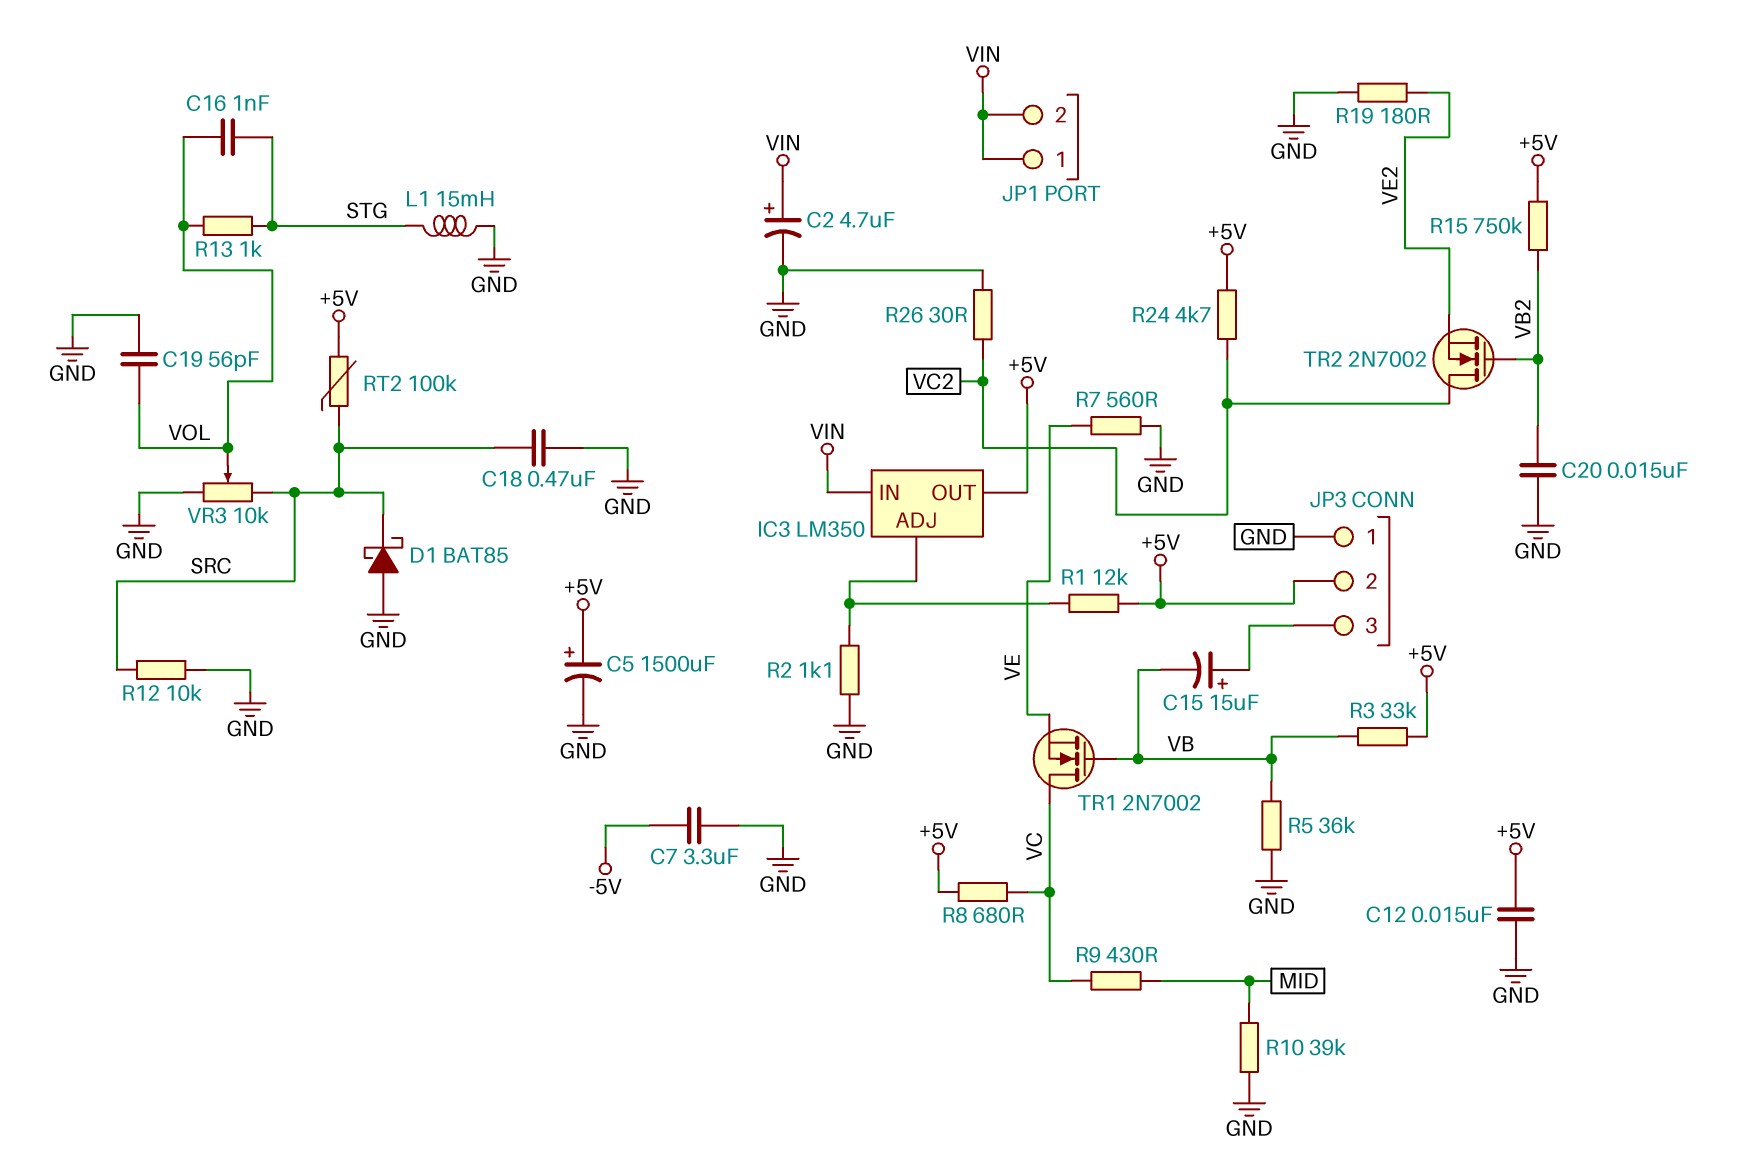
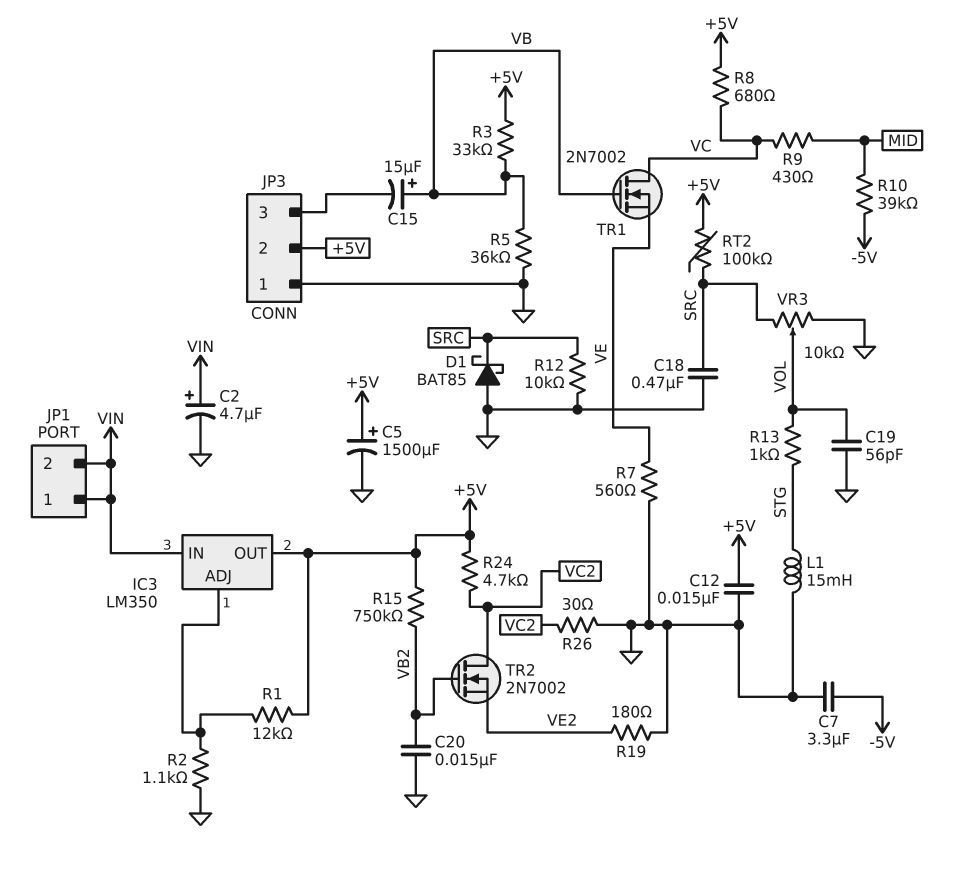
C15: 15uF (plus JP3/3, minus VB) -> 15uF (plus VB, minus JP3/3)
C16: 1nF (STG, VOL) -> none
R10: 39k (GND, MID) -> 39k (-5V, MID)

